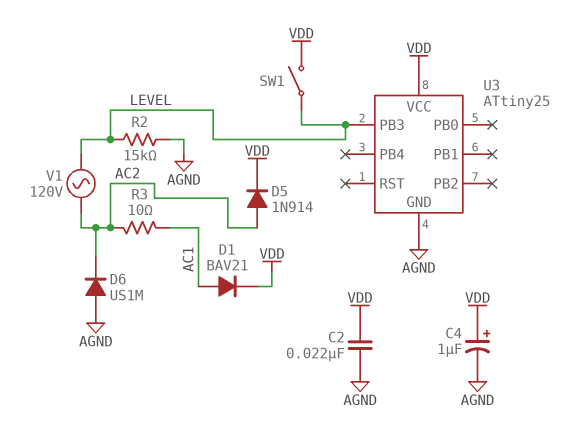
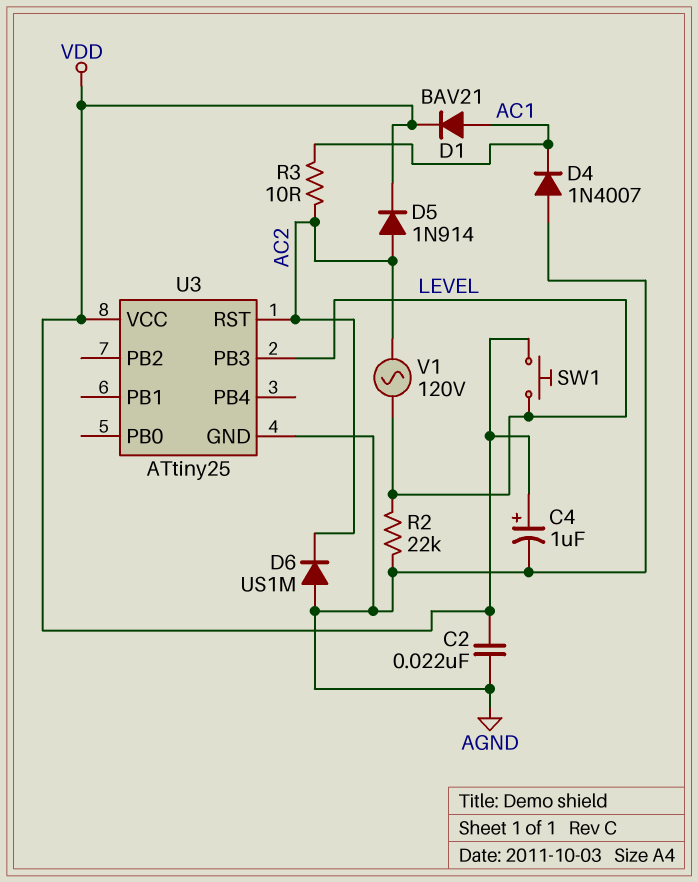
D4: none -> diode 1N4007 (A AGND, K AC1)
R2: 15k (AGND, LEVEL) -> 22k (AGND, LEVEL)
SW1: switch (LEVEL, VDD) -> button (LEVEL, VDD)
U3 pin RST: none -> AC2

